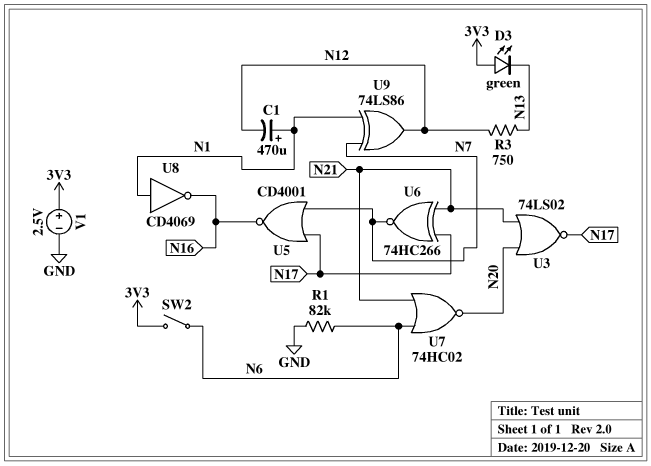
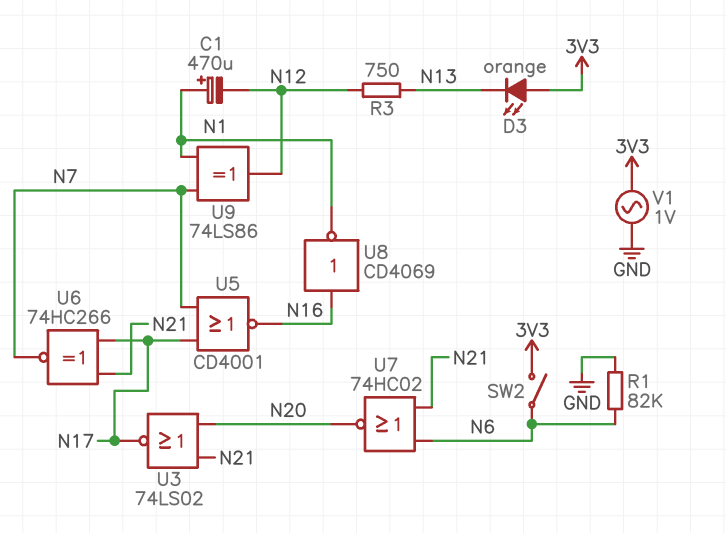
D3: LED green (A 3V3, K N13) -> LED orange (A 3V3, K N13)
U8: NOT CD4069 (in N1, out N16) -> NOT CD4069 (in N16, out N1)
V1: 2.5V (plus 3V3, minus GND) -> AC 1V (3V3, GND)

